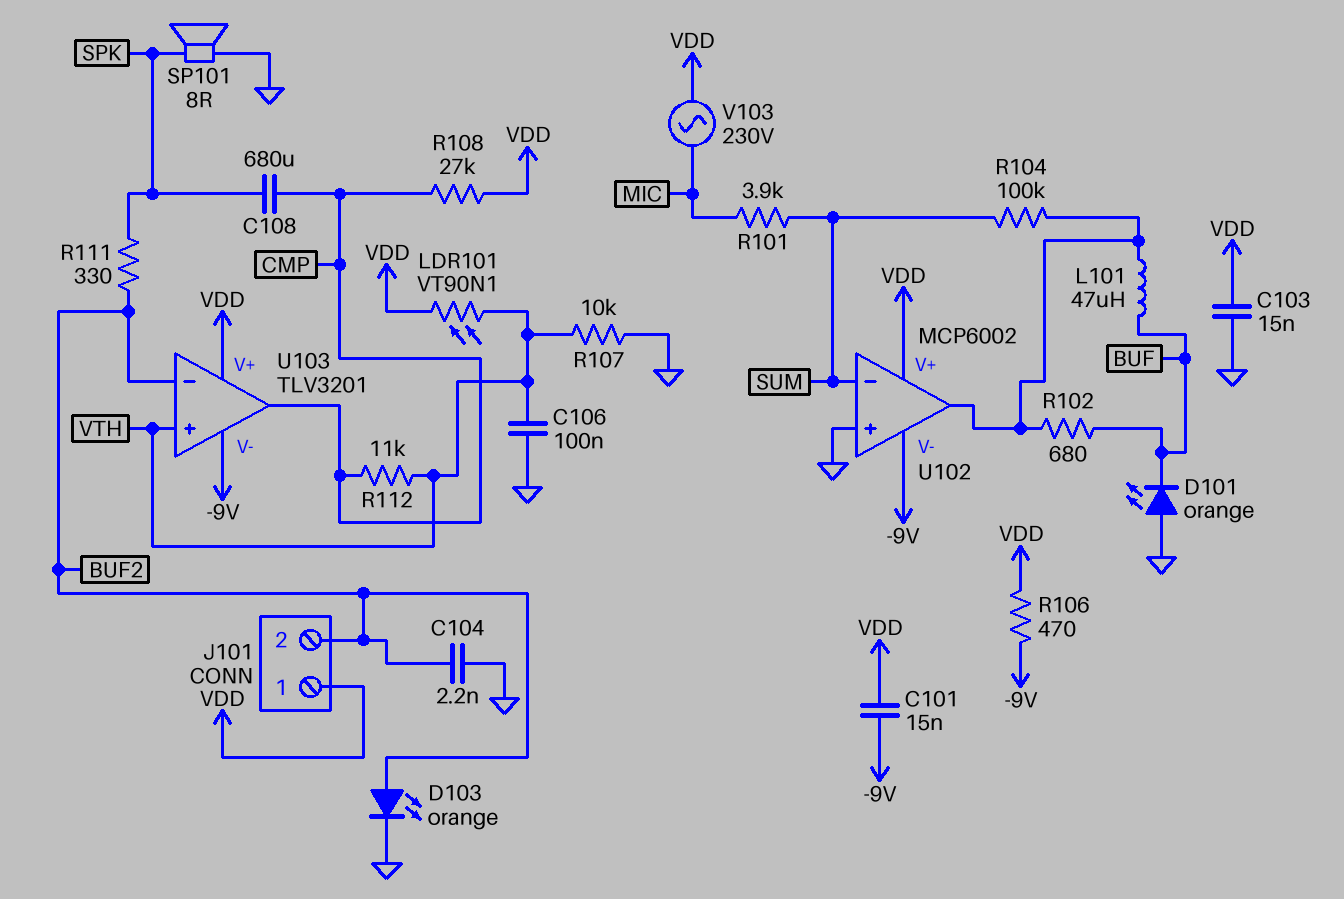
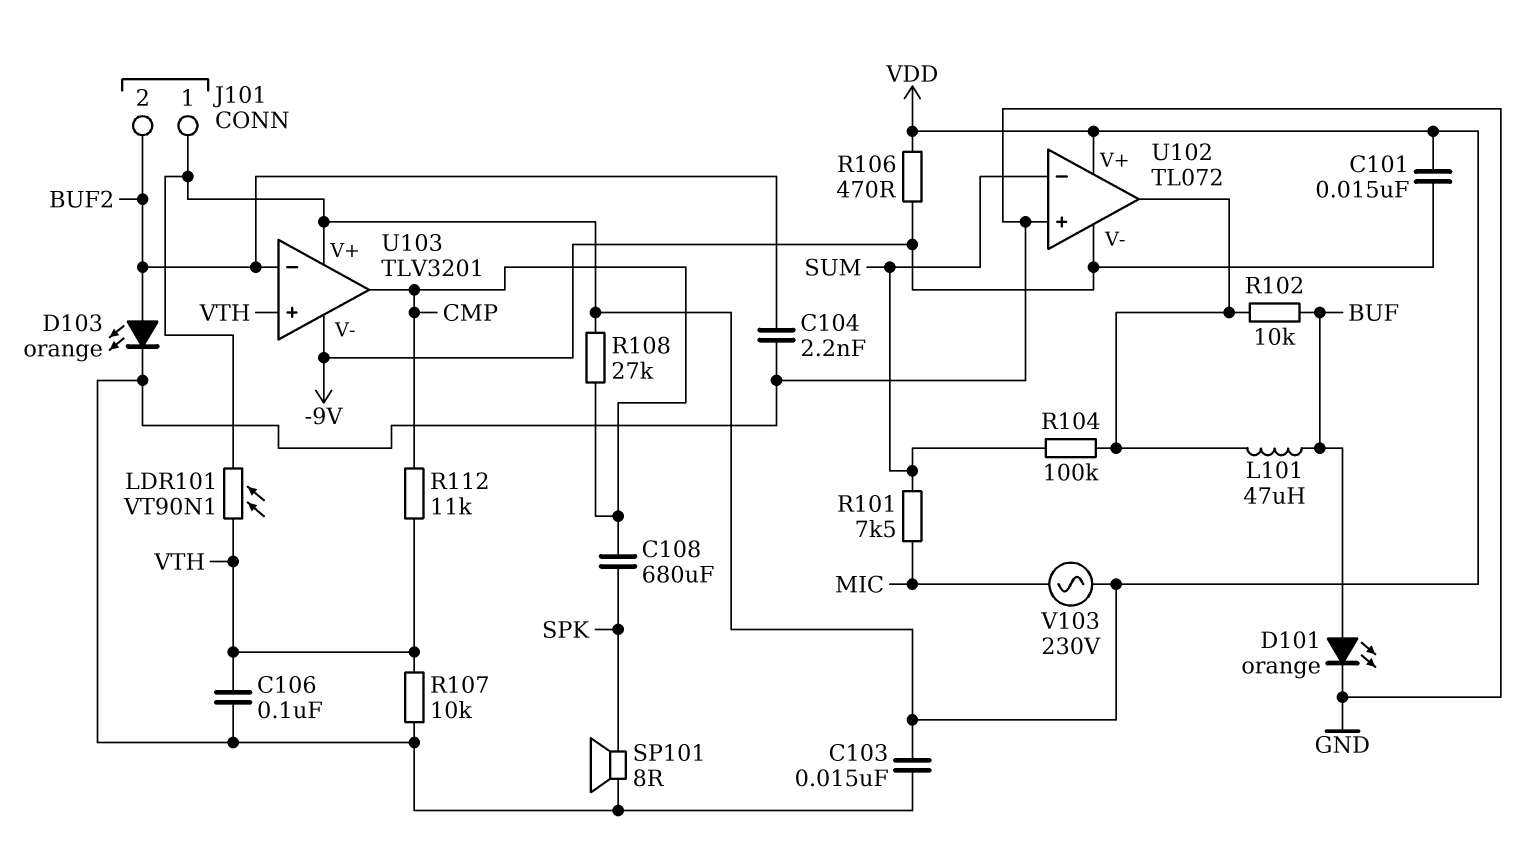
D101: LED orange (A GND, K BUF) -> LED orange (A BUF, K GND)
R101: 3.9k (MIC, SUM) -> 7.5k (MIC, SUM)
R102: 680 (BUF, U102/out) -> 10k (BUF, U102/out)
R111: 330 (BUF2, SPK) -> none
U102: MCP6002 -> TL072

